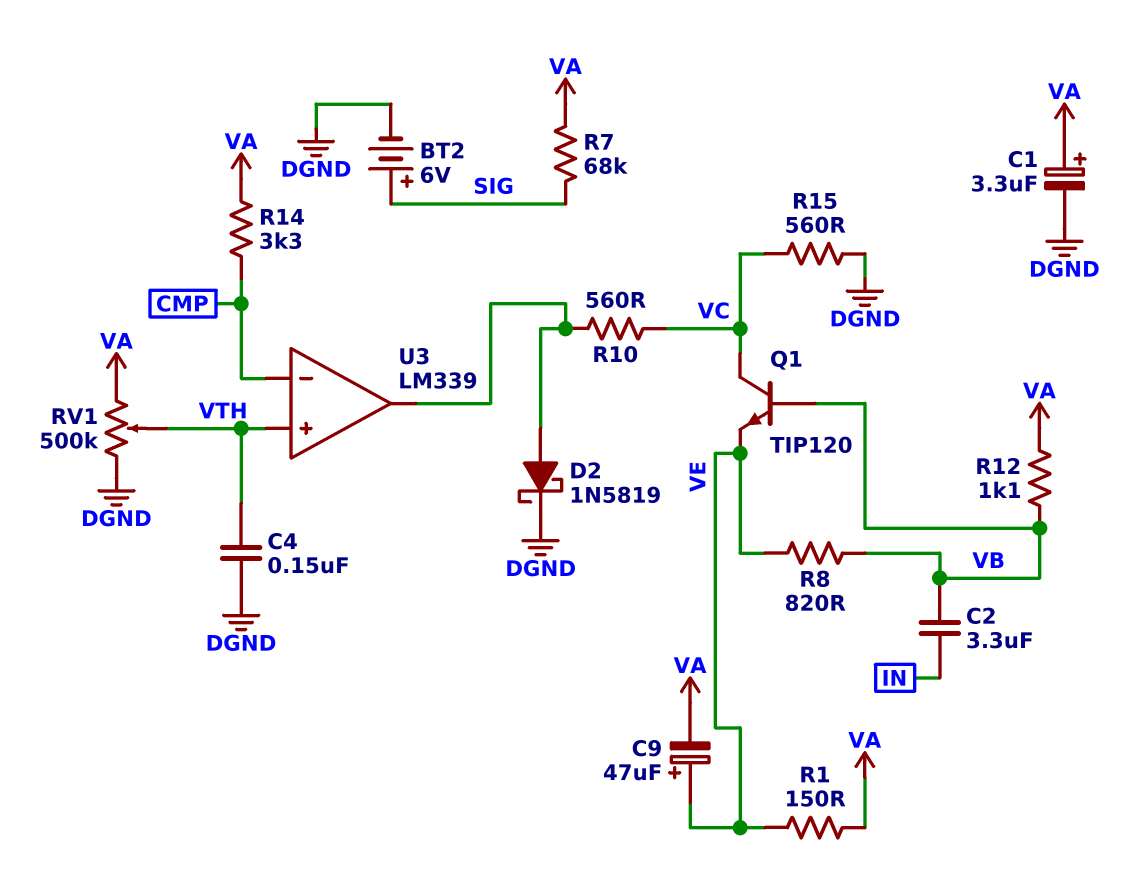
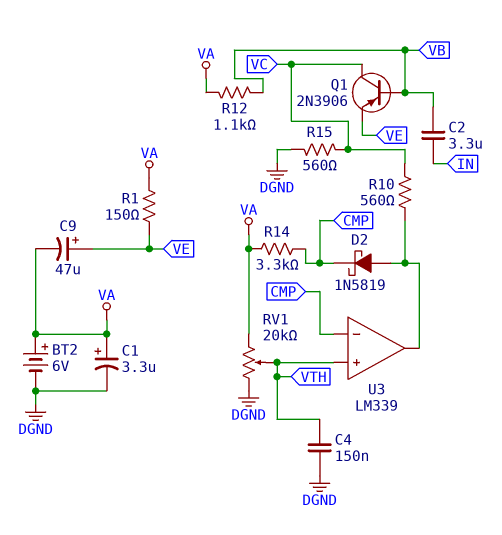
BT2: 6V (plus SIG, minus DGND) -> 6V (plus VA, minus DGND)
D2: schottky 1N5819 (A U3/out, K DGND) -> schottky 1N5819 (A U3/out, K CMP)
Q1: NPN TIP120 (B VB, C VC, E VE) -> PNP 2N3906 (B VB, C VC, E VE)
R7: 68k (SIG, VA) -> none
R8: 820 (VB, VE) -> none
RV1: 500k (DGND, VA, wiper VTH) -> 20k (DGND, VA, wiper VTH)

